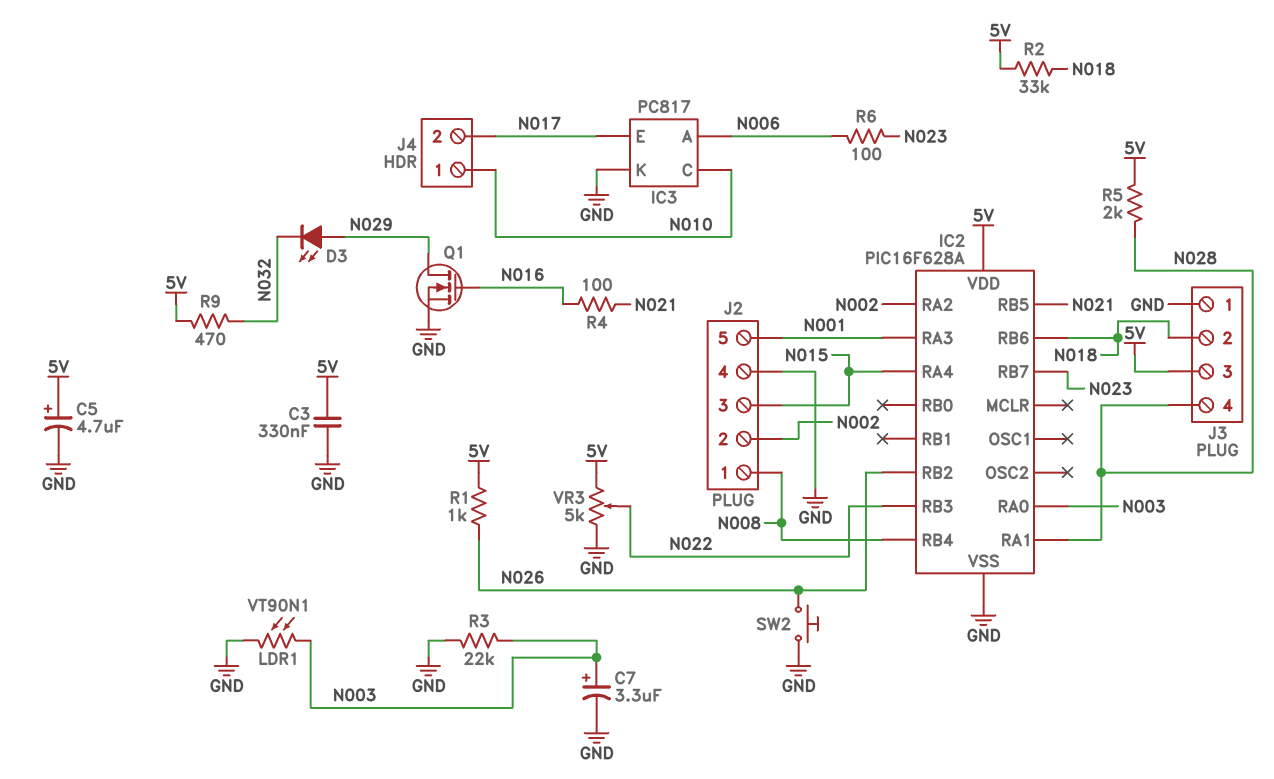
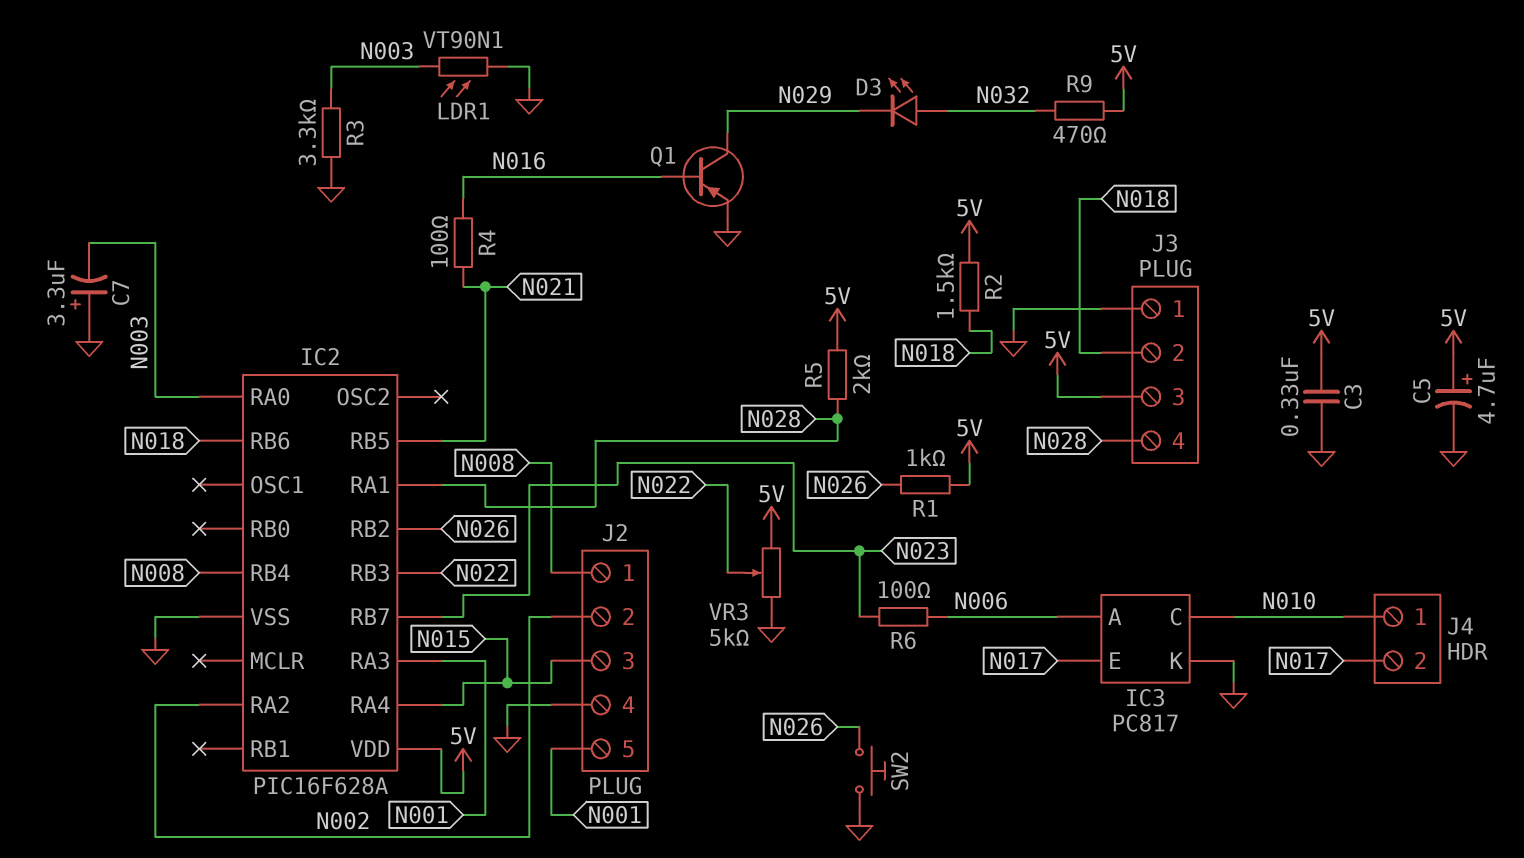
C7: 3.3uF (plus N003, minus GND) -> 3.3uF (plus GND, minus N003)
D3: LED (A N029, K N032) -> LED (A N032, K N029)
Q1: NMOS (G N016, D N029, S GND) -> PNP (B N016, C N029, E GND)
R2: 33k (5V, N018) -> 1.5k (5V, N018)
R3: 22k (GND, N003) -> 3.3k (GND, N003)

